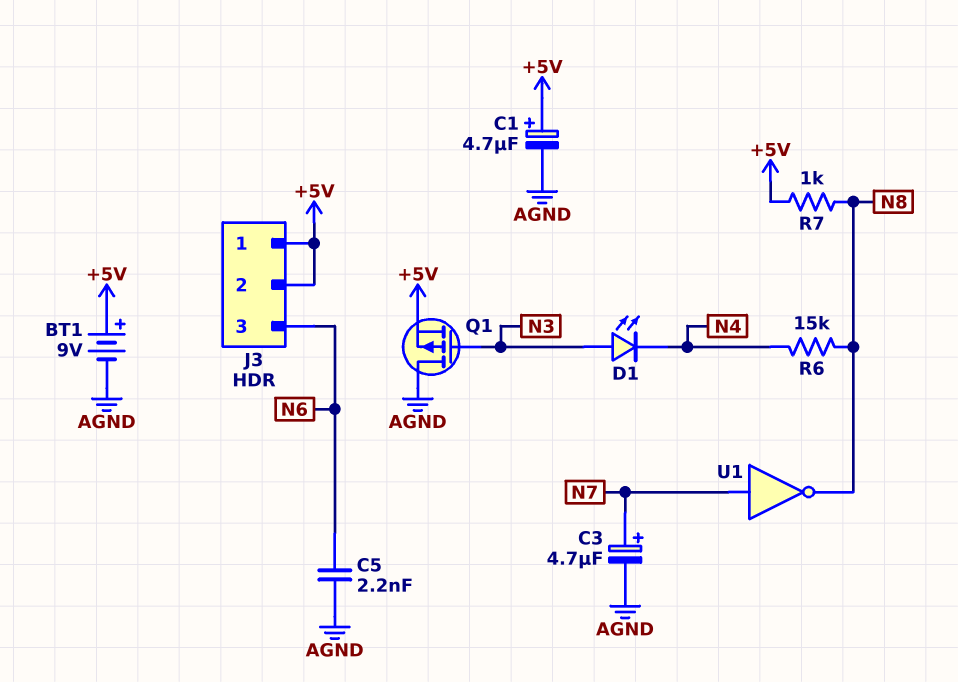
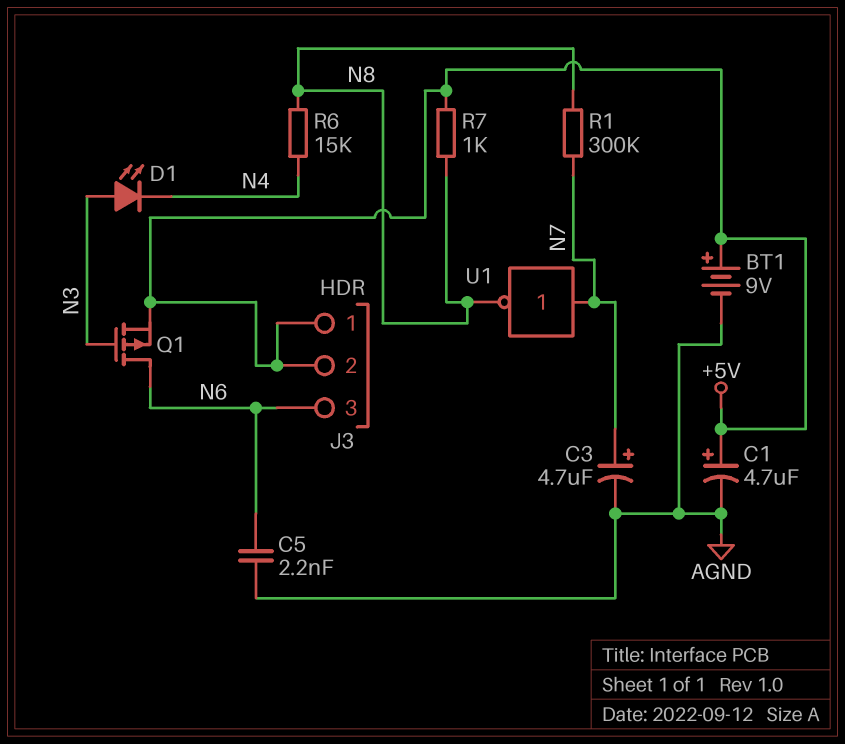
Q1: PMOS (G N3, D AGND, S +5V) -> PMOS (G N3, D N6, S +5V)
R1: none -> 300k (N7, N8)

